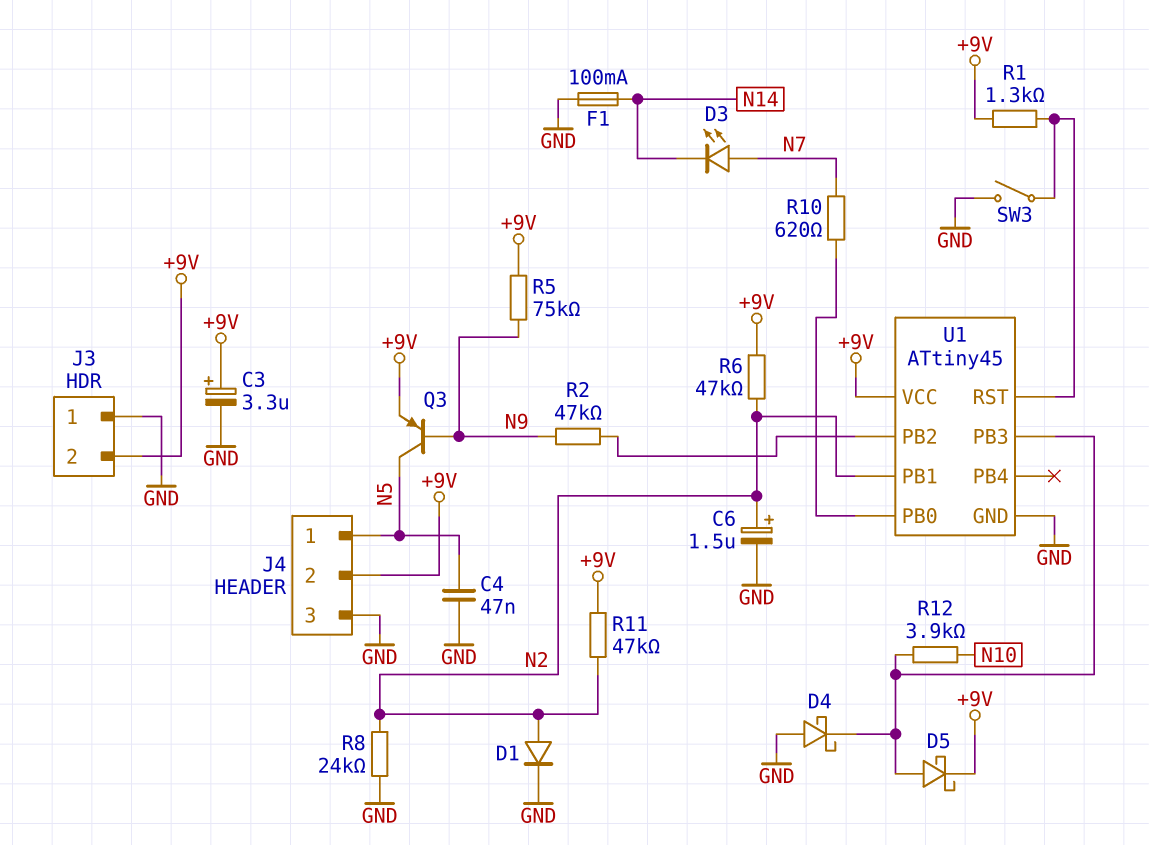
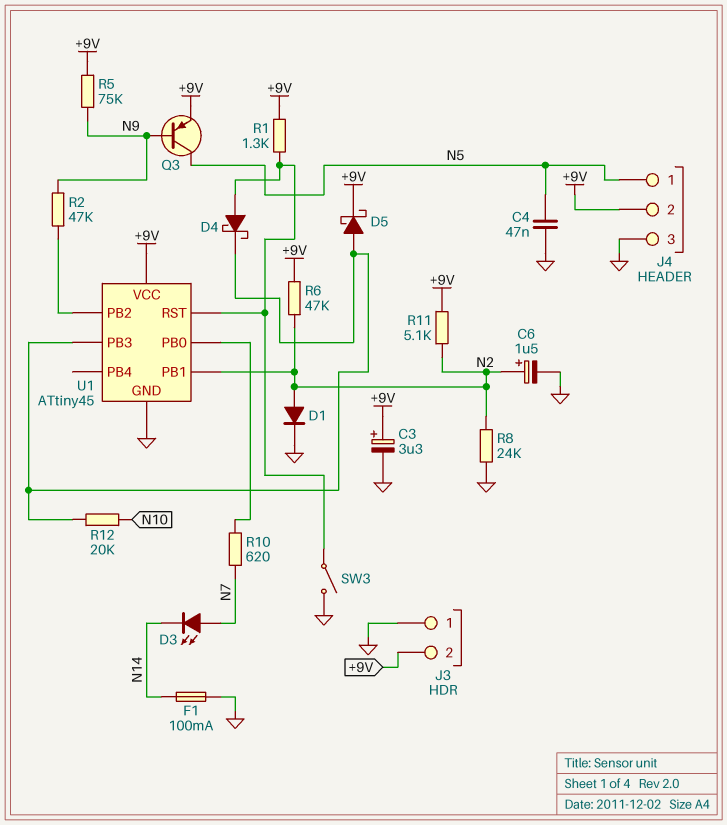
D4: schottky (A GND, K U1/PB3) -> schottky (A U1/RST, K U1/PB3)
R11: 47k (+9V, N2) -> 5.1k (+9V, N2)
R12: 3.9k (N10, U1/PB3) -> 20k (N10, U1/PB3)

